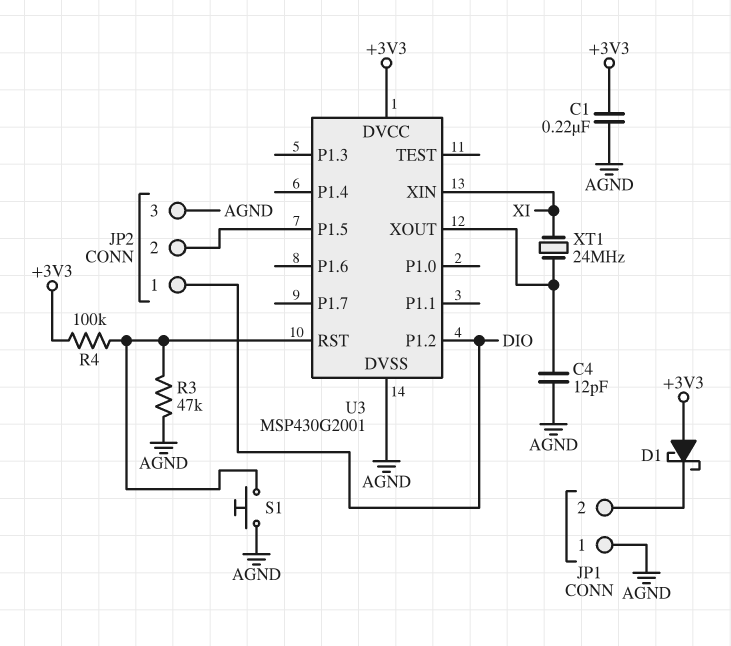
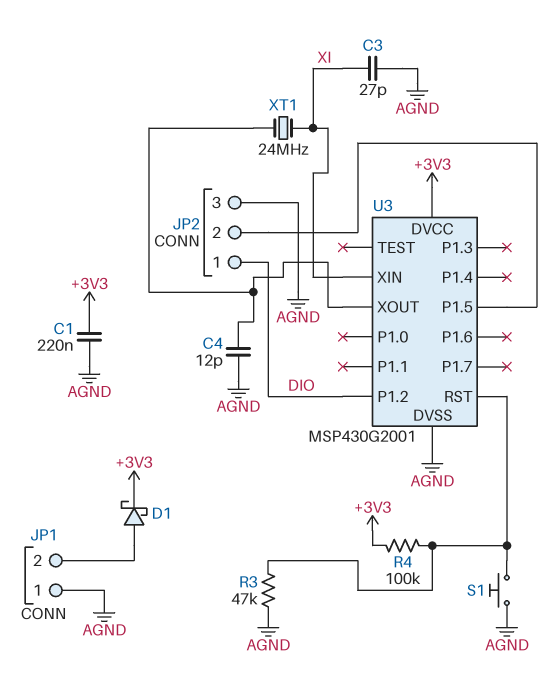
C3: none -> 27pF (AGND, XI)
D1: schottky (A +3V3, K JP1/2) -> schottky (A JP1/2, K +3V3)

